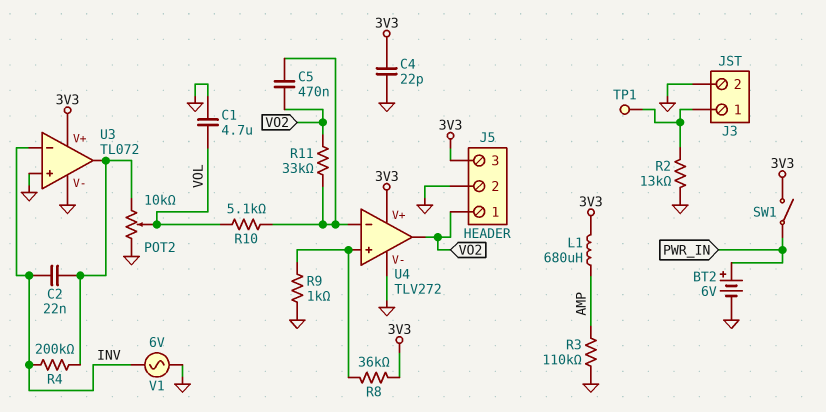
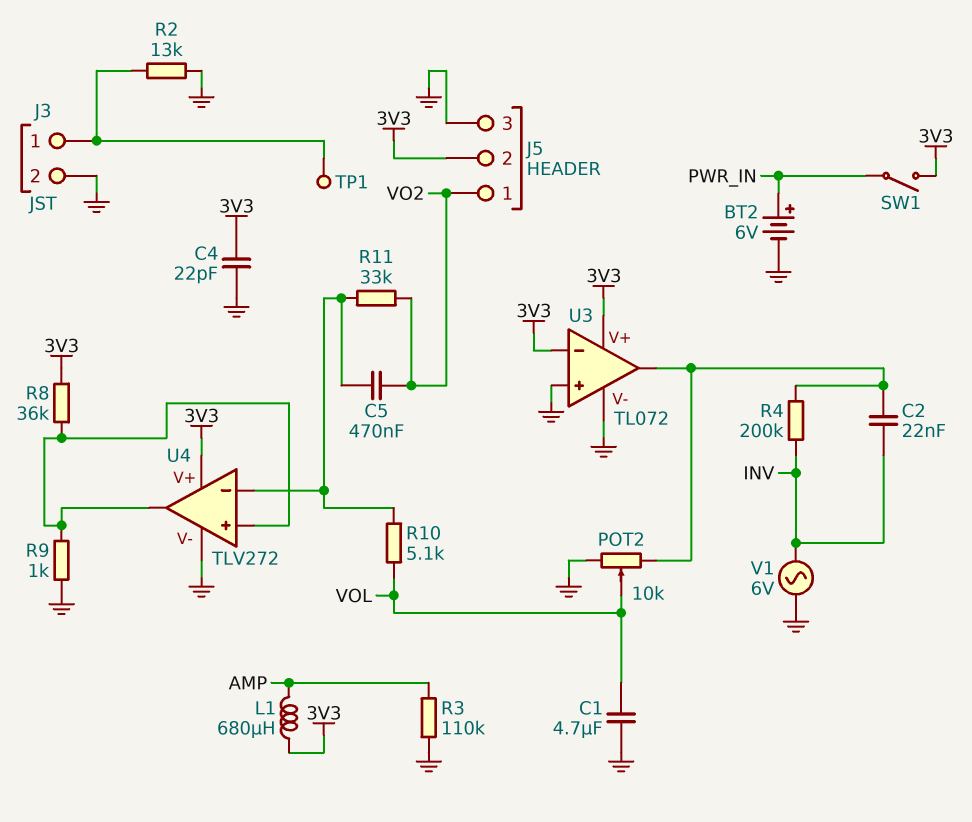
J5 pin 2: GND -> 3V3
J5 pin 3: 3V3 -> GND
U3 pin in-: INV -> 3V3
U4 pin out: VO2 -> U4/in+

